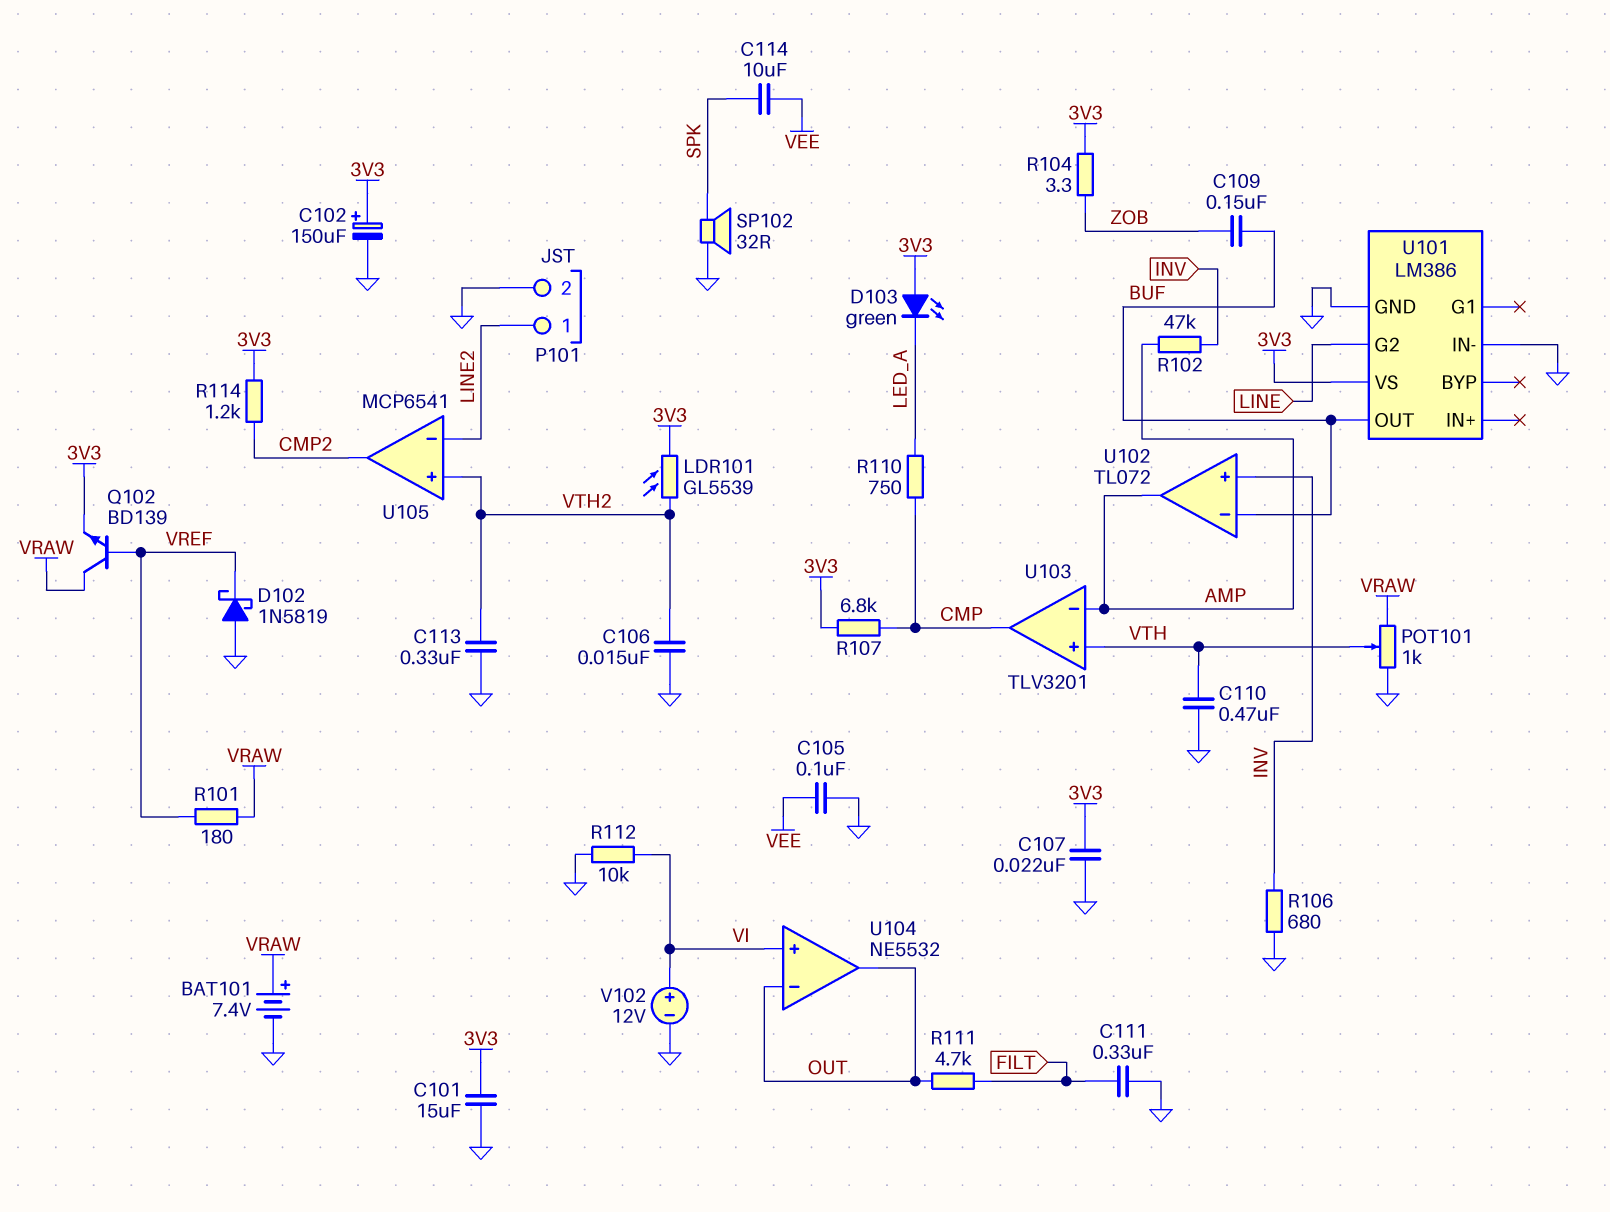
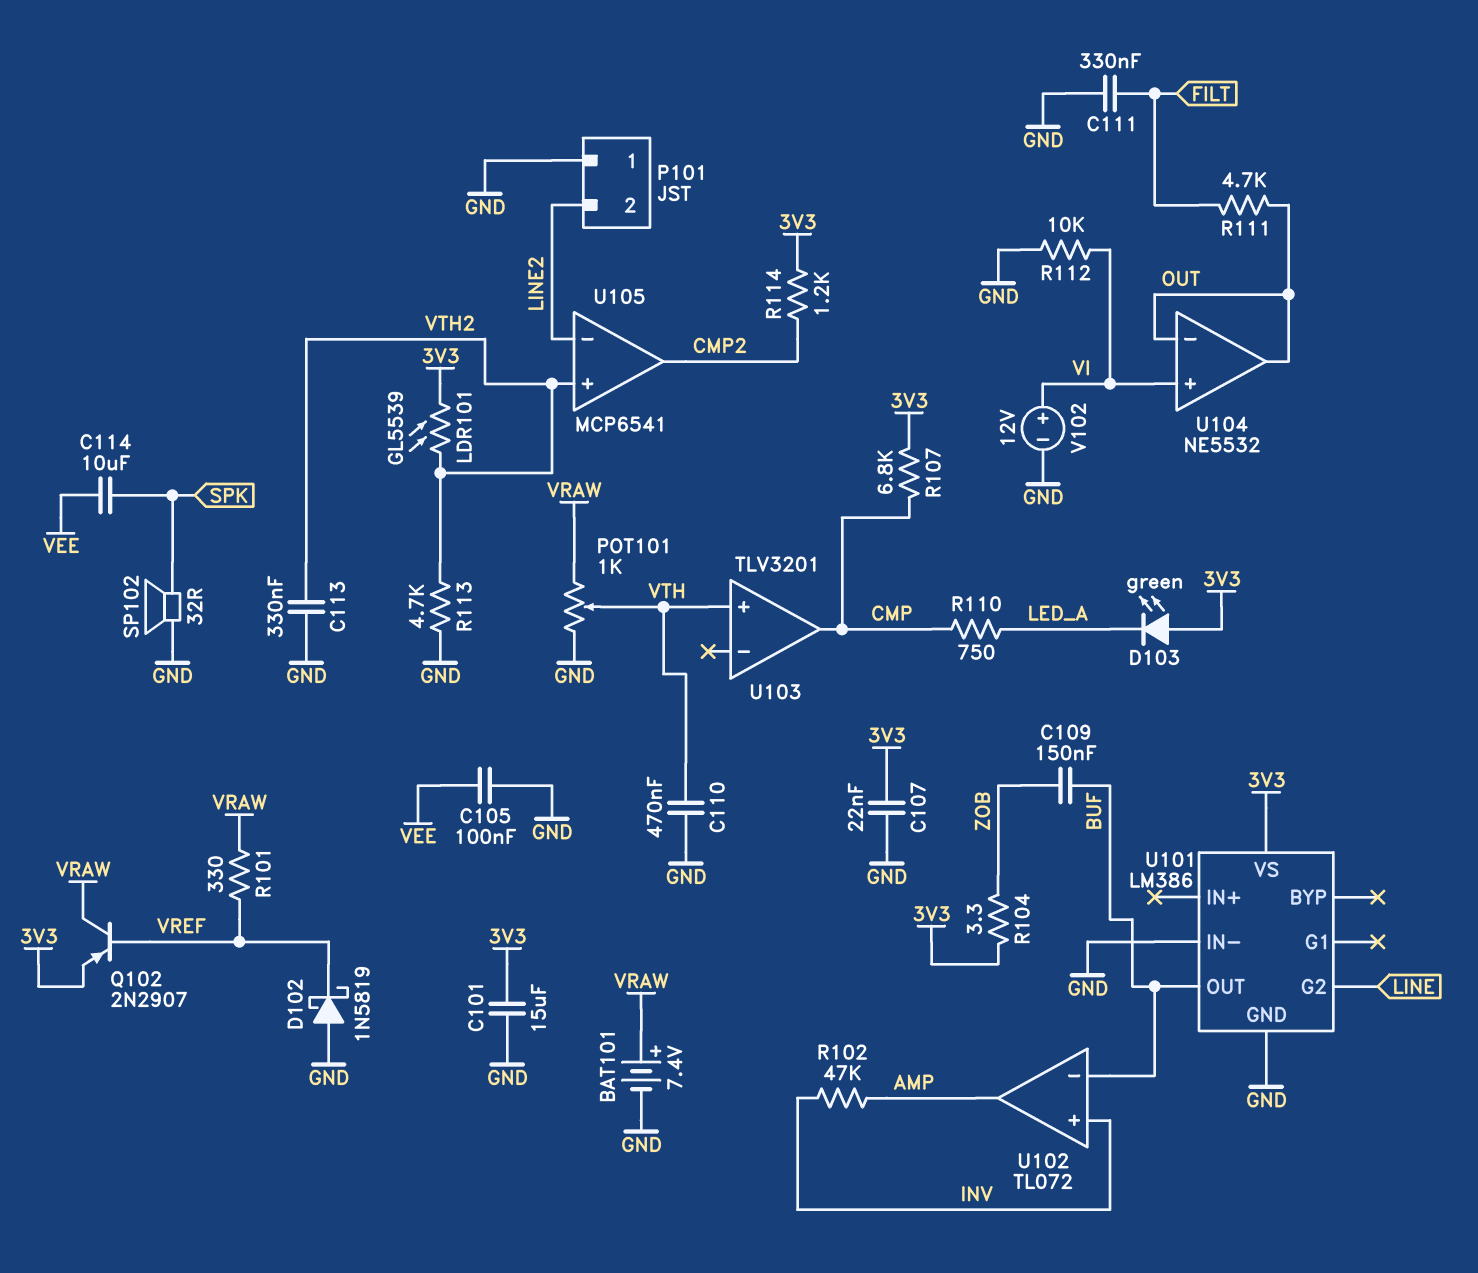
C102: 150uF (plus 3V3, minus GND) -> none
C106: 15nF (GND, VTH2) -> none
P101 pin 1: LINE2 -> GND
P101 pin 2: GND -> LINE2
Q102: NPN BD139 (B VREF, C VRAW, E 3V3) -> PNP 2N2907 (B VREF, C VRAW, E 3V3)
R101: 180 (VRAW, VREF) -> 330 (VRAW, VREF)
R106: 680 (GND, INV) -> none
R113: none -> 4.7k (GND, VTH2)
U103 pin in-: AMP -> none

